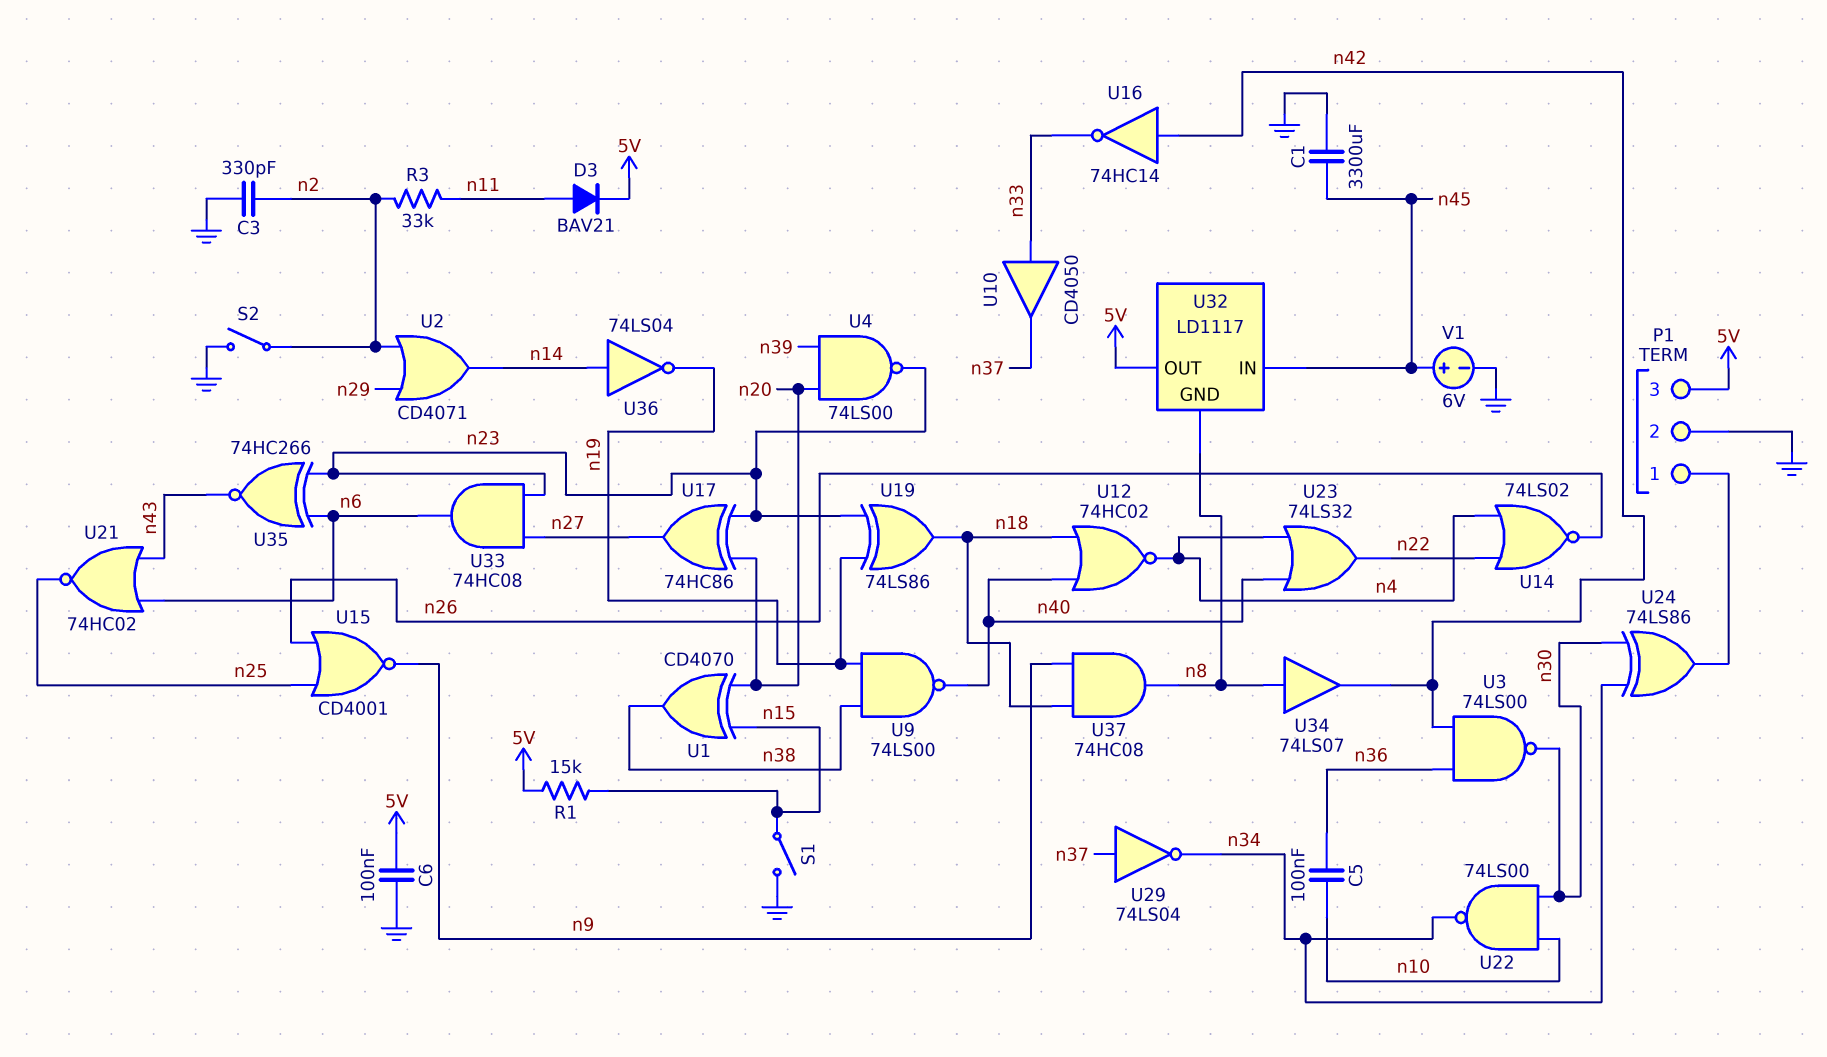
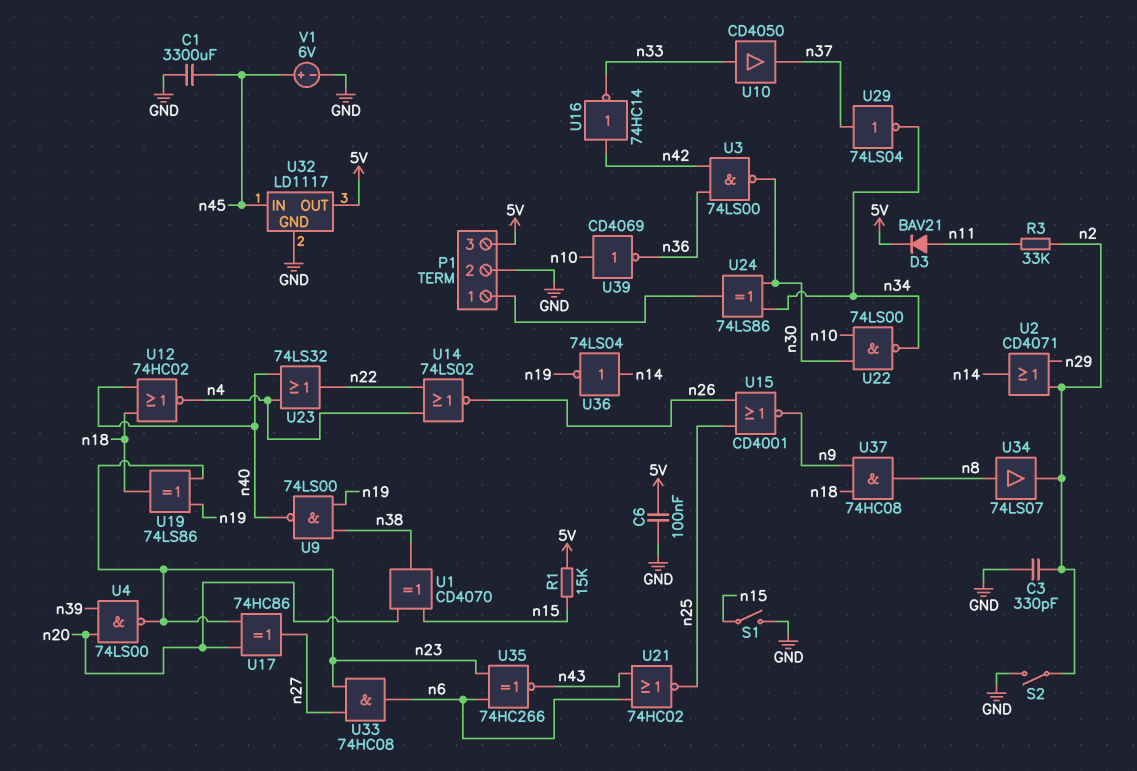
C5: 100nF (n10, n36) -> none
U32 pin GND: n8 -> GND
U34: buffer 74LS07 (in n8, out n42) -> buffer 74LS07 (in n8, out n2)
U39: none -> NOT CD4069 (in n10, out n36)

